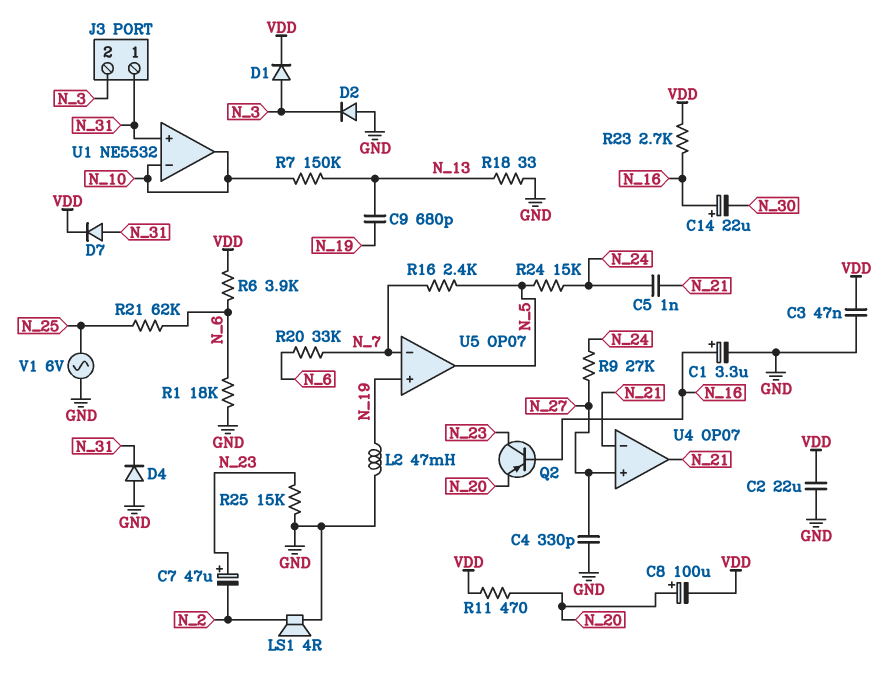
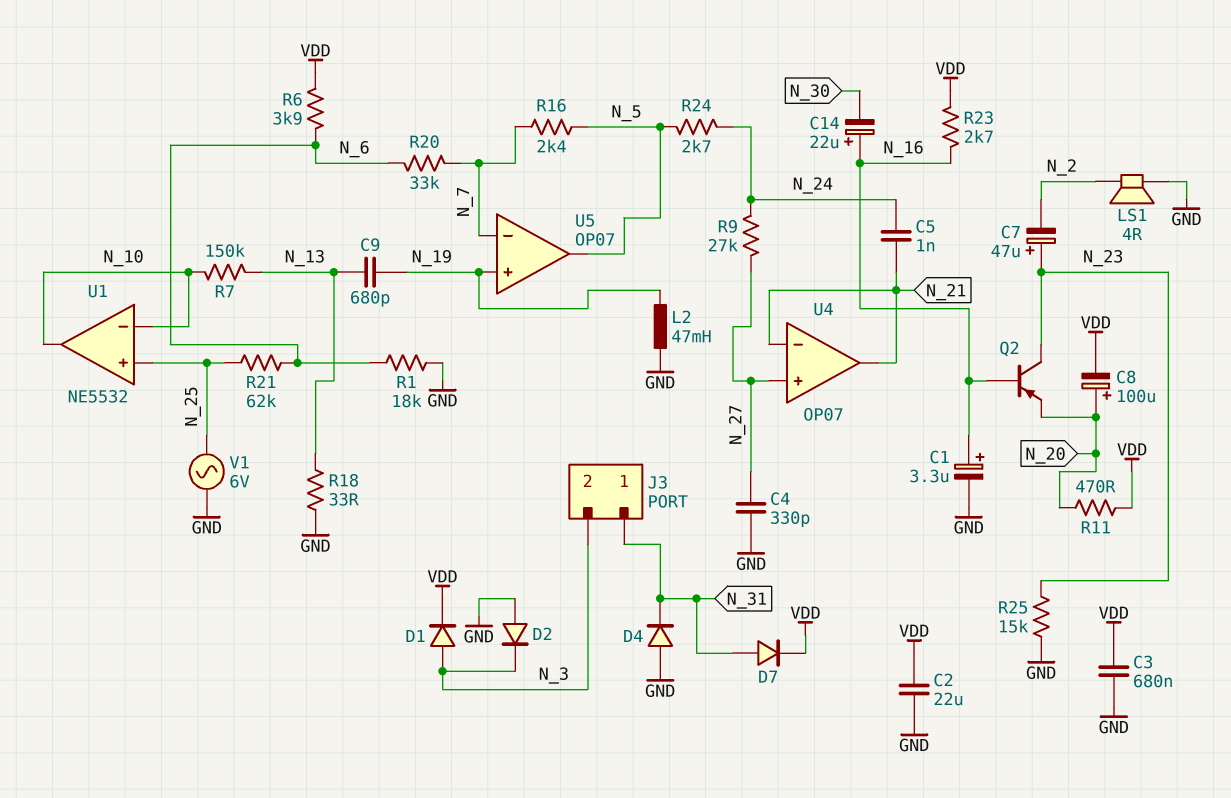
C3: 47nF (GND, VDD) -> 680nF (GND, VDD)
R24: 15k (N_5, N_24) -> 2.7k (N_5, N_24)
U1 pin in+: N_31 -> N_25

